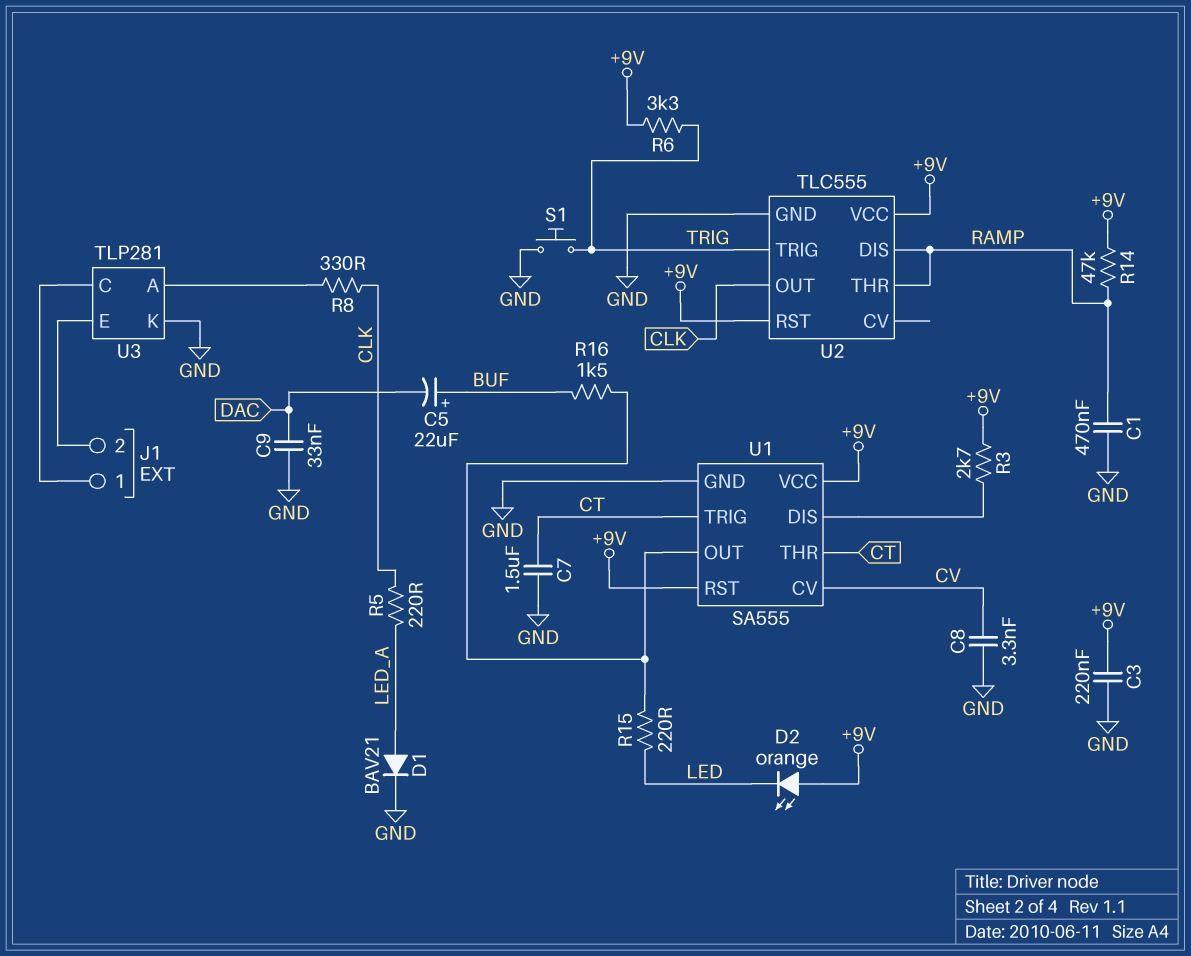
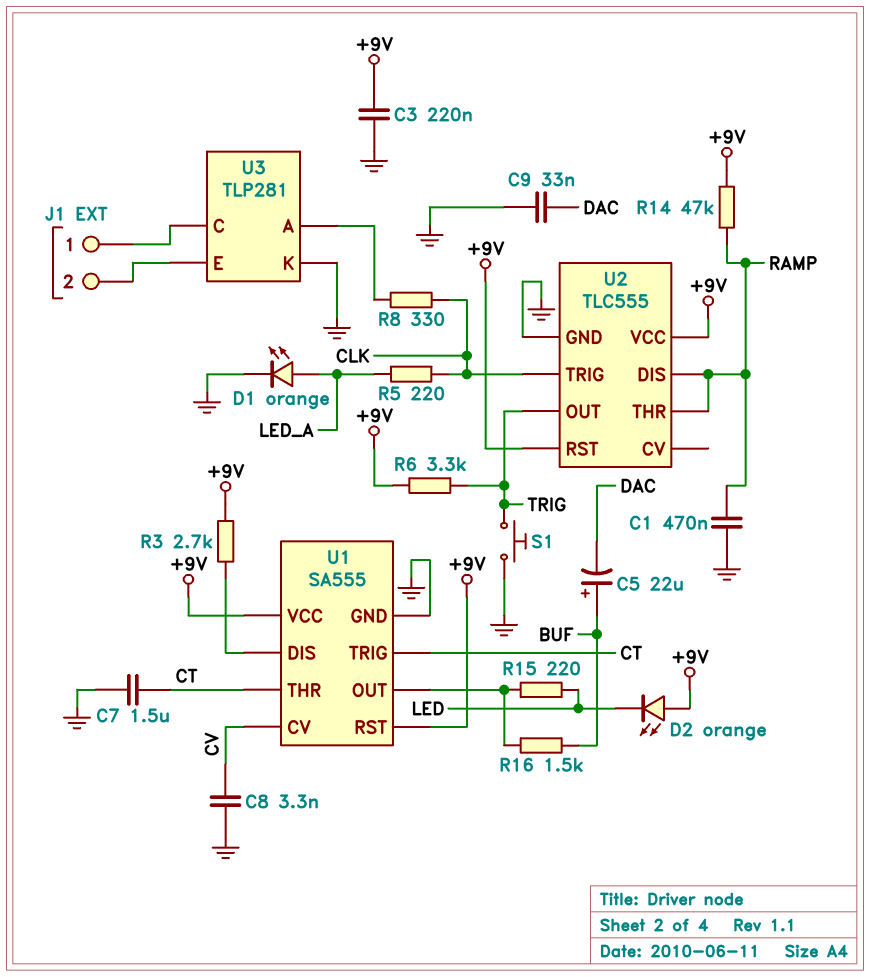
D1: diode BAV21 (A LED_A, K GND) -> LED orange (A LED_A, K GND)
U2 pin OUT: CLK -> TRIG
U2 pin TRIG: TRIG -> CLK

